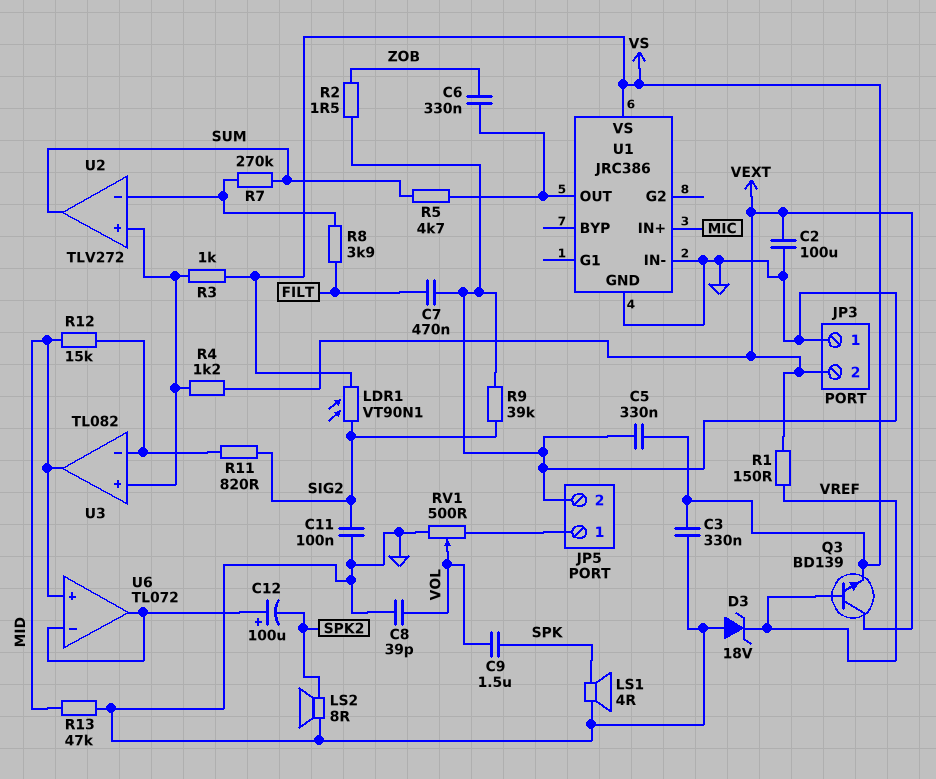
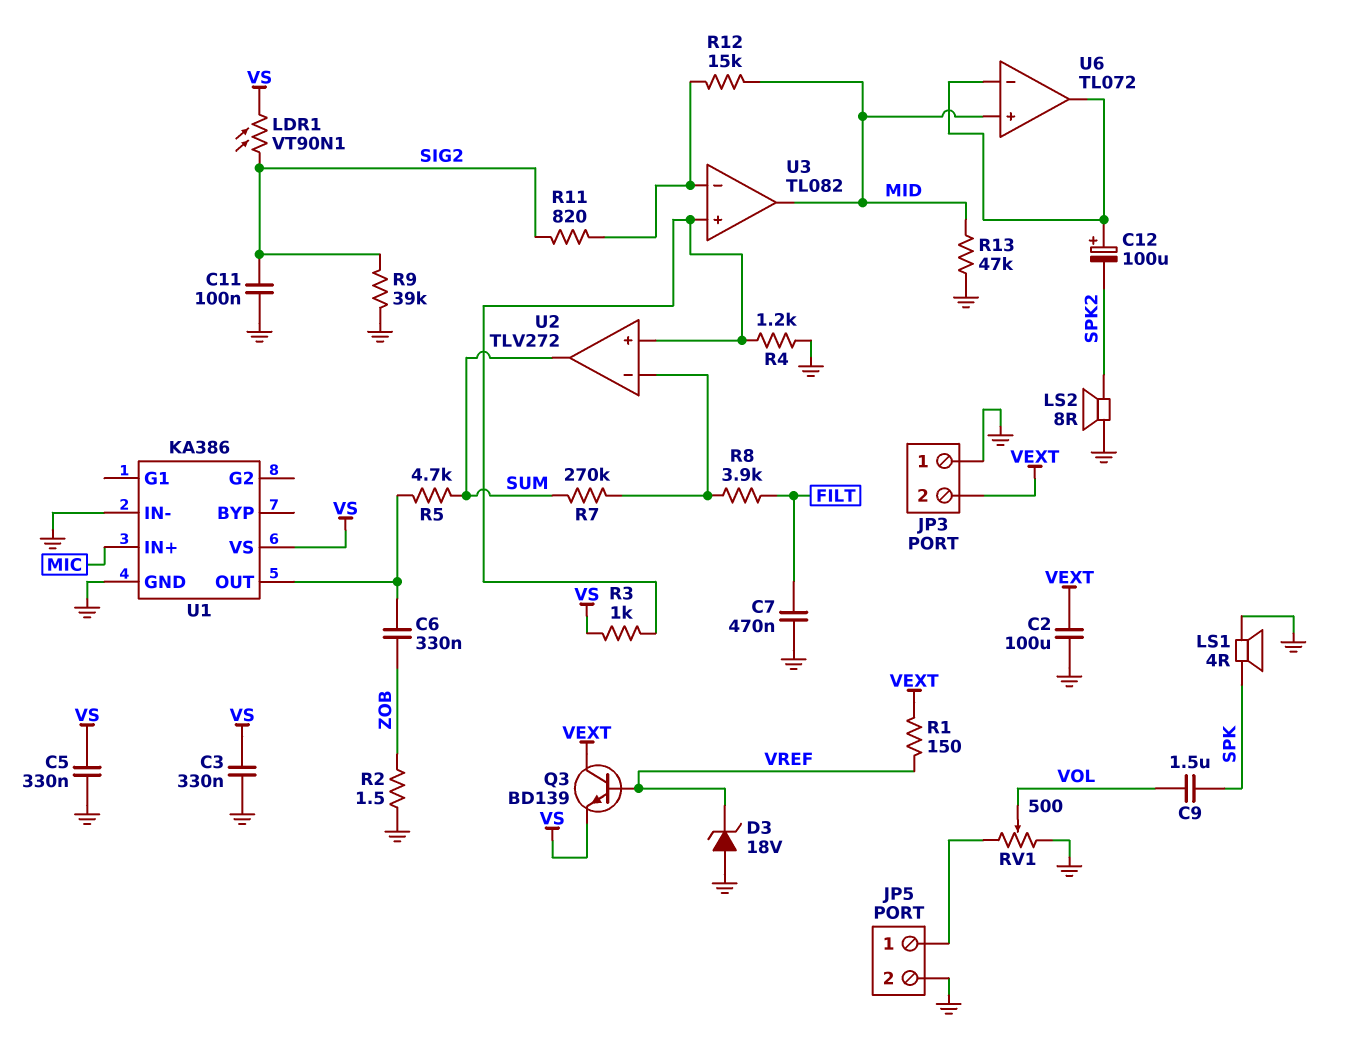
C8: 39pF (GND, VOL) -> none
R4: 1.2k (U2/in+, VEXT) -> 1.2k (GND, U2/in+)
U1: JRC386 -> KA386

